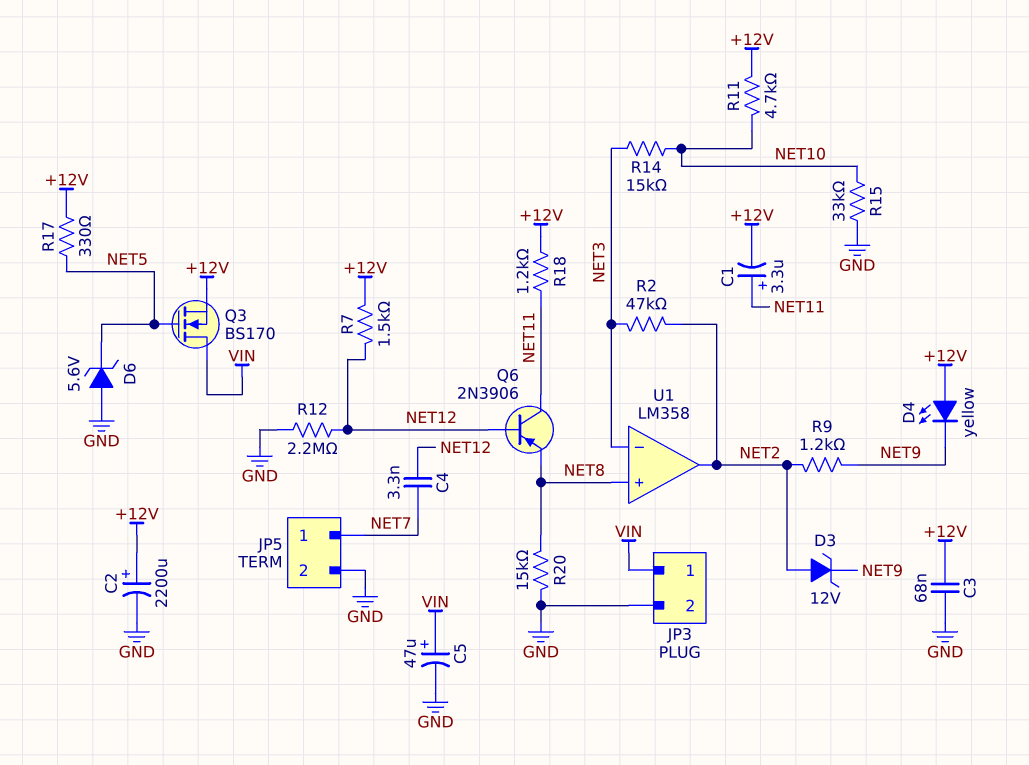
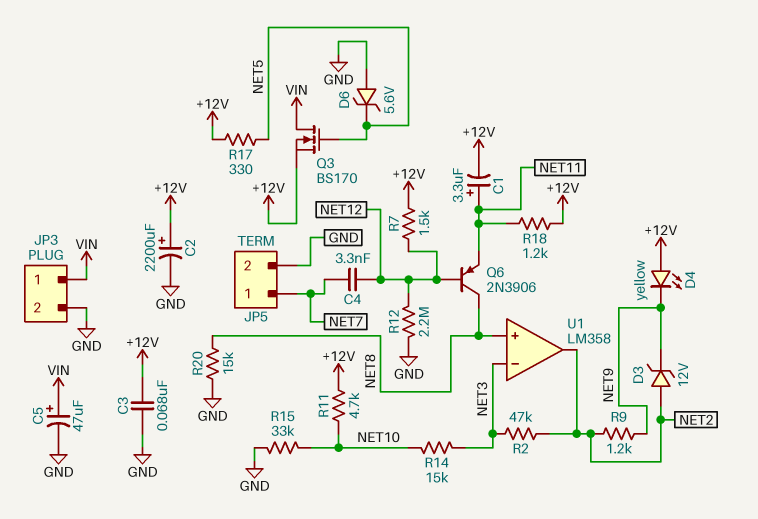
Q6: PNP 2N3906 (B NET12, C NET11, E NET8) -> PNP 2N3906 (B NET12, C NET8, E NET11)

